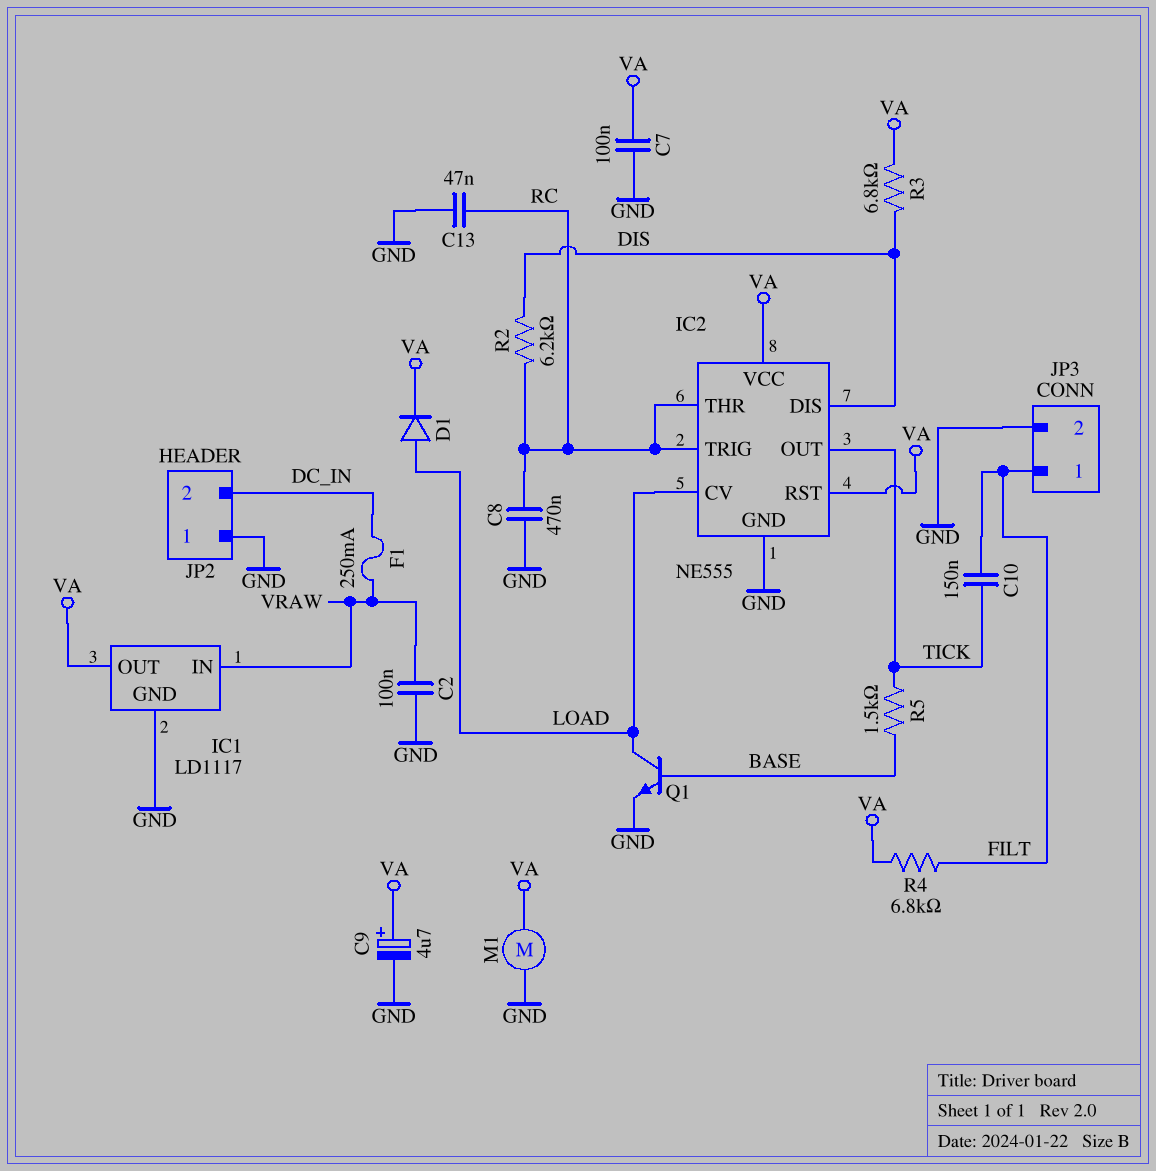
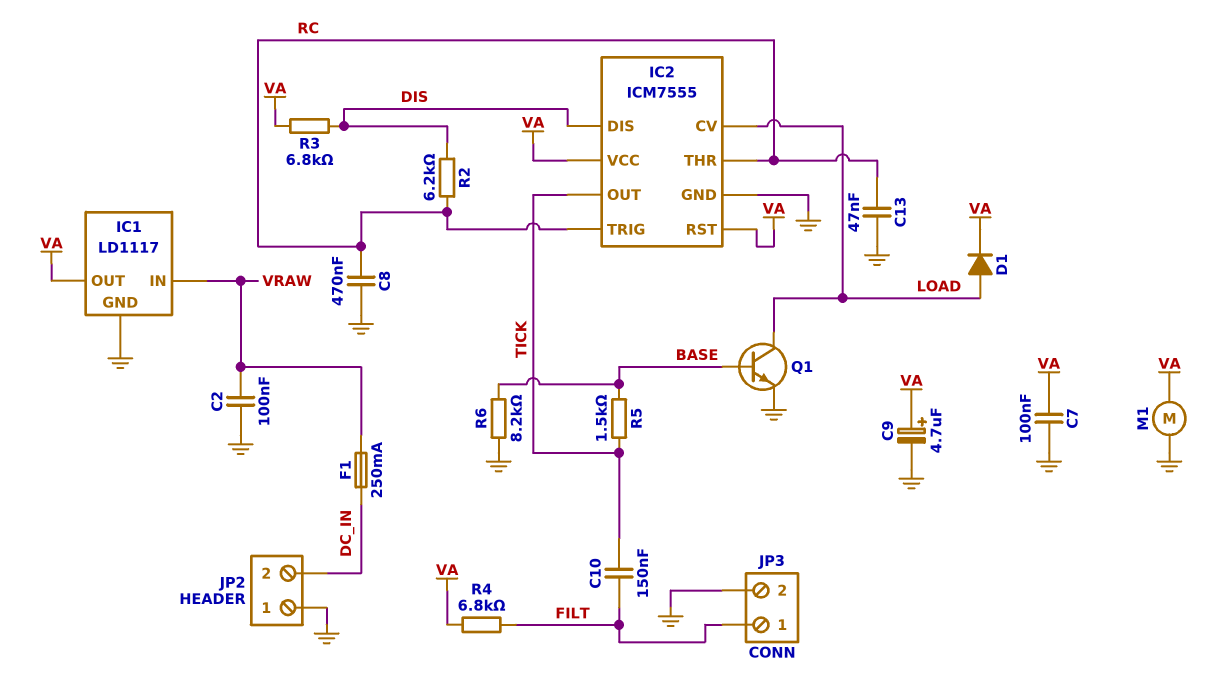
IC2: NE555 -> ICM7555
R6: none -> 8.2k (BASE, GND)

